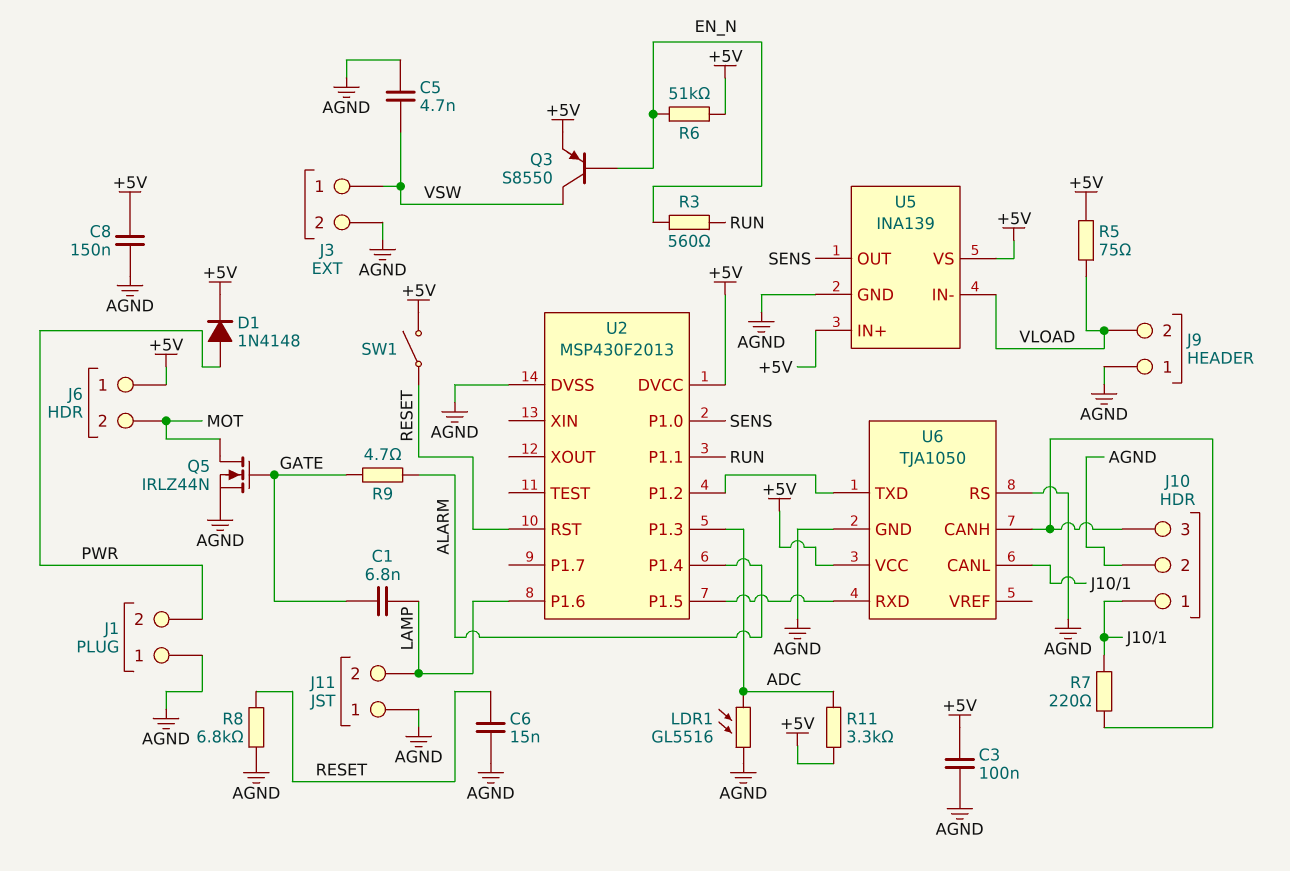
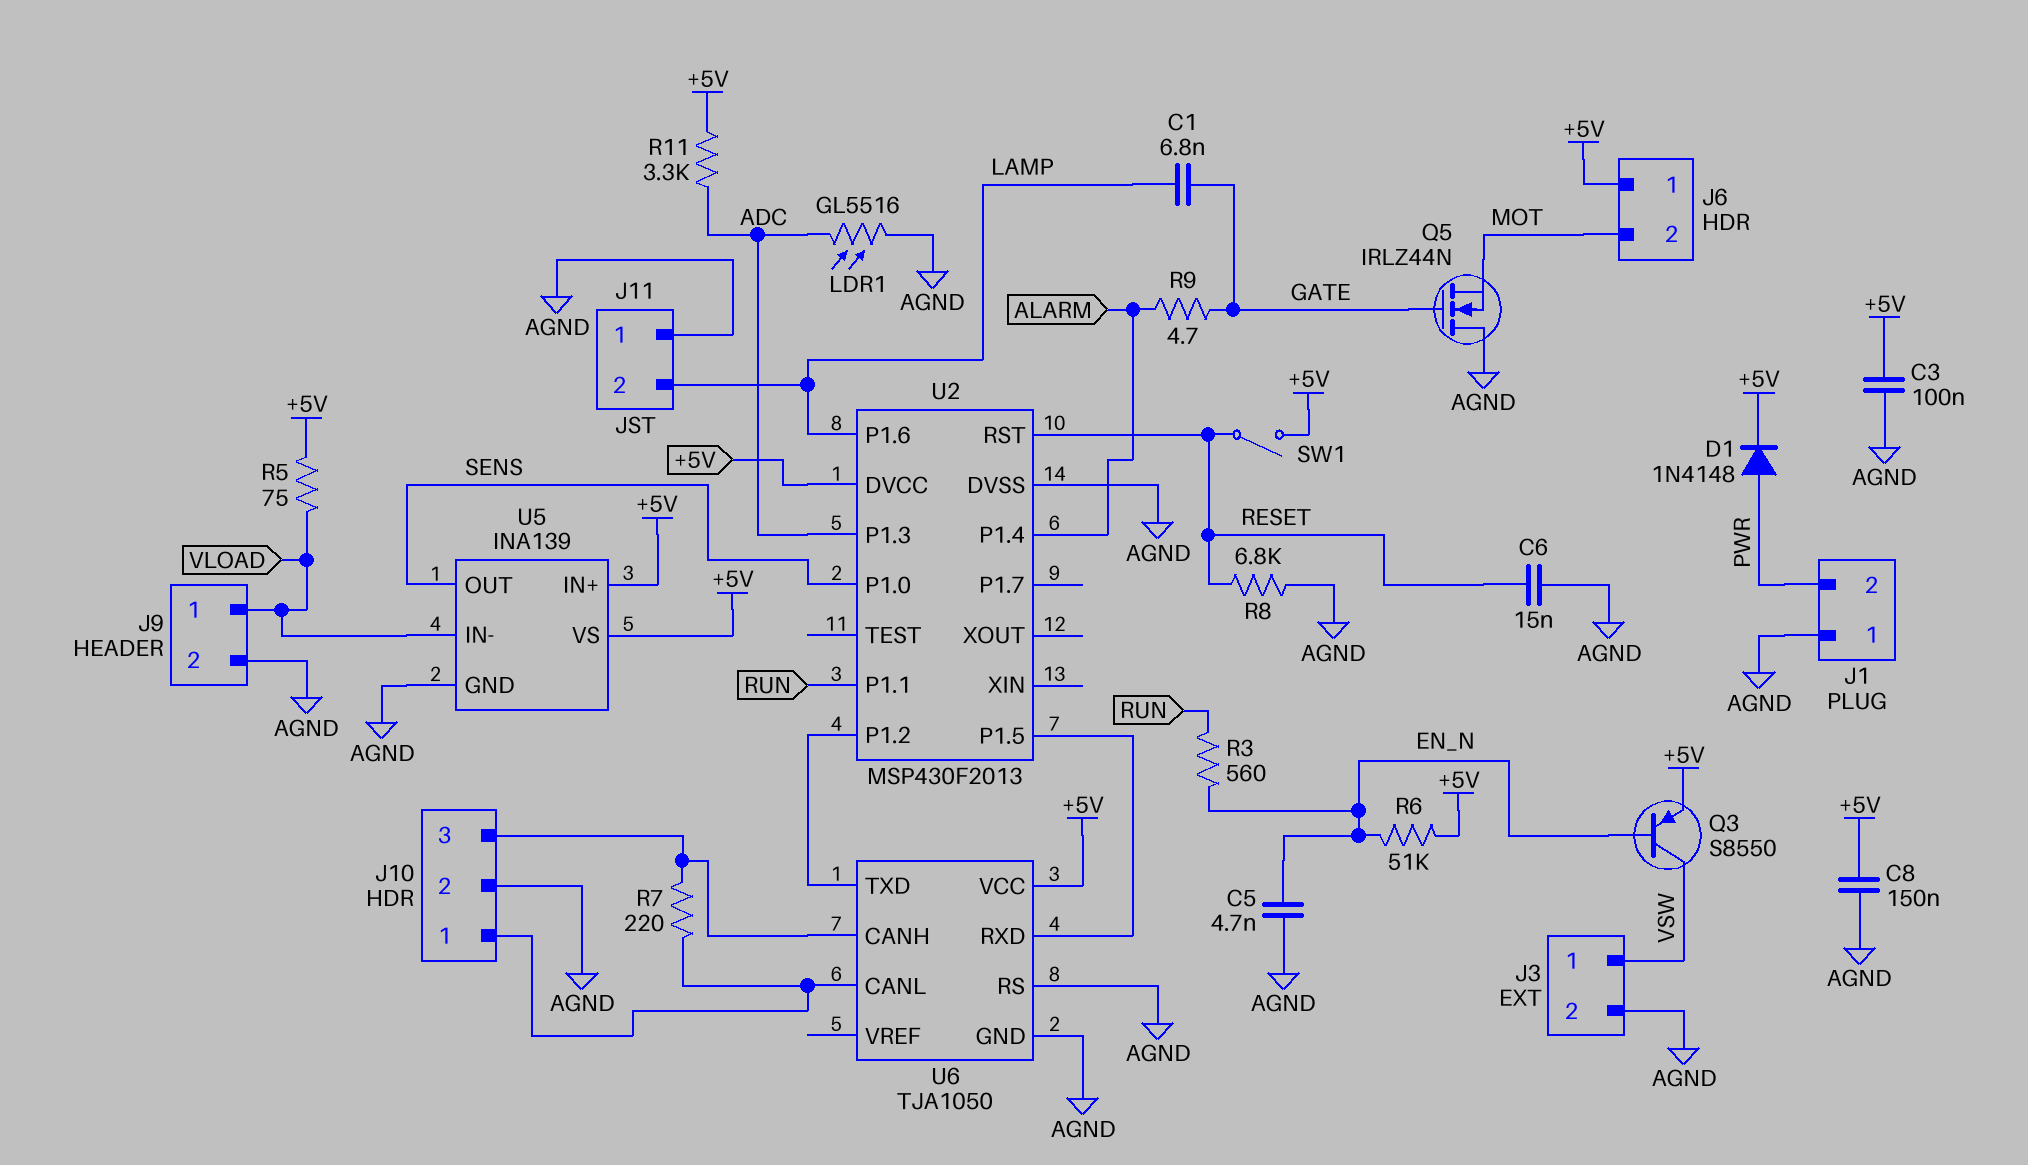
C5: 4.7nF (AGND, VSW) -> 4.7nF (AGND, EN_N)
J9 pin 1: AGND -> VLOAD
J9 pin 2: VLOAD -> AGND
Q5: NMOS IRLZ44N (G GATE, D MOT, S AGND) -> NMOS IRLZ44N (G GATE, D AGND, S MOT)

